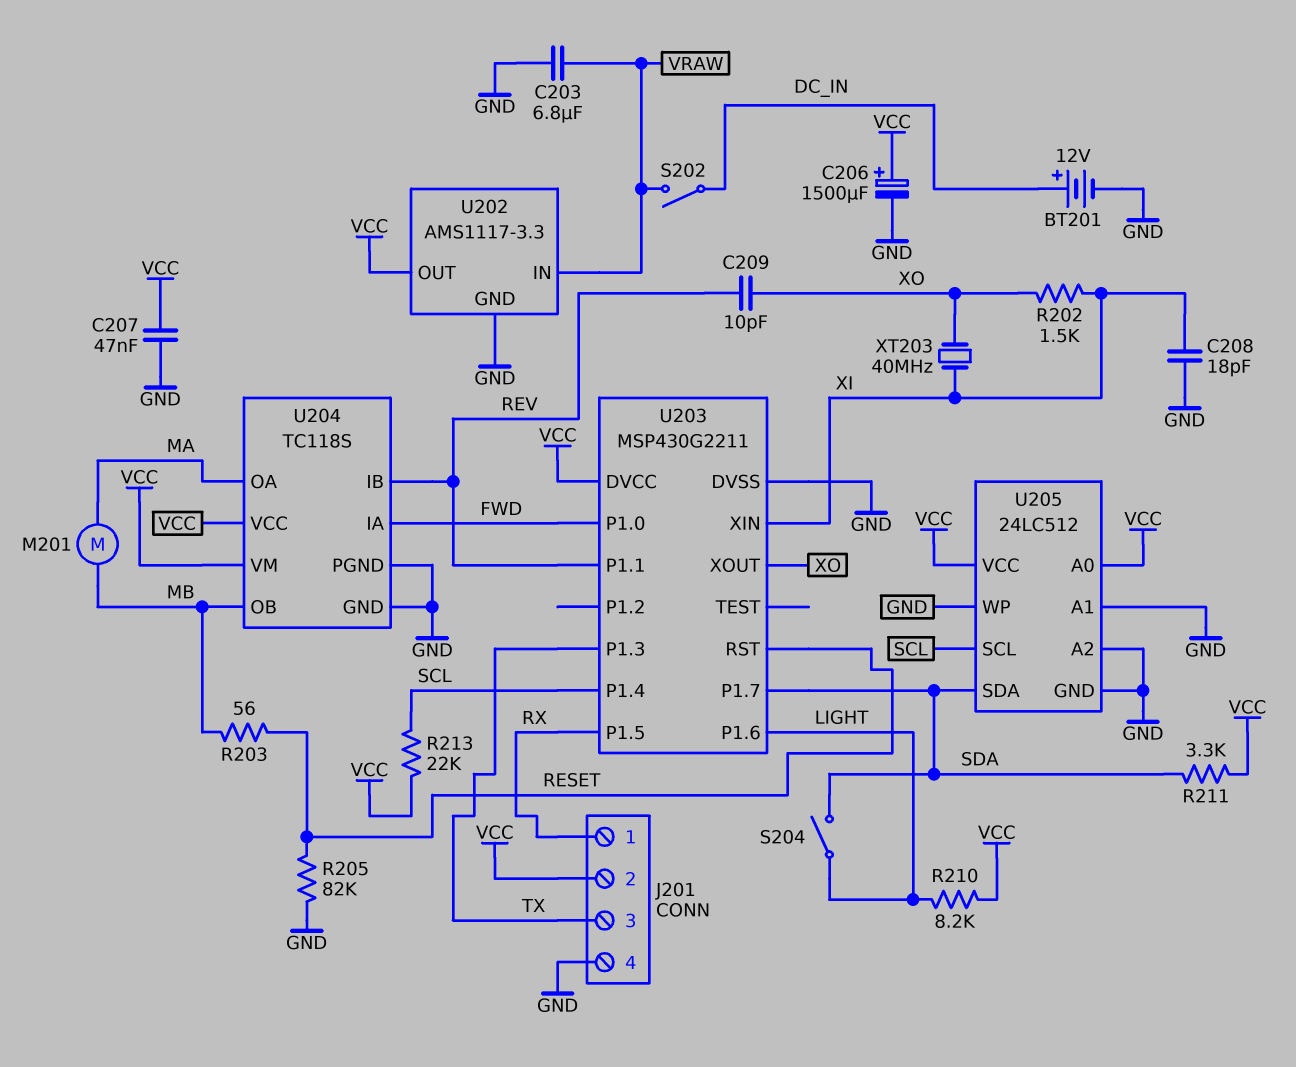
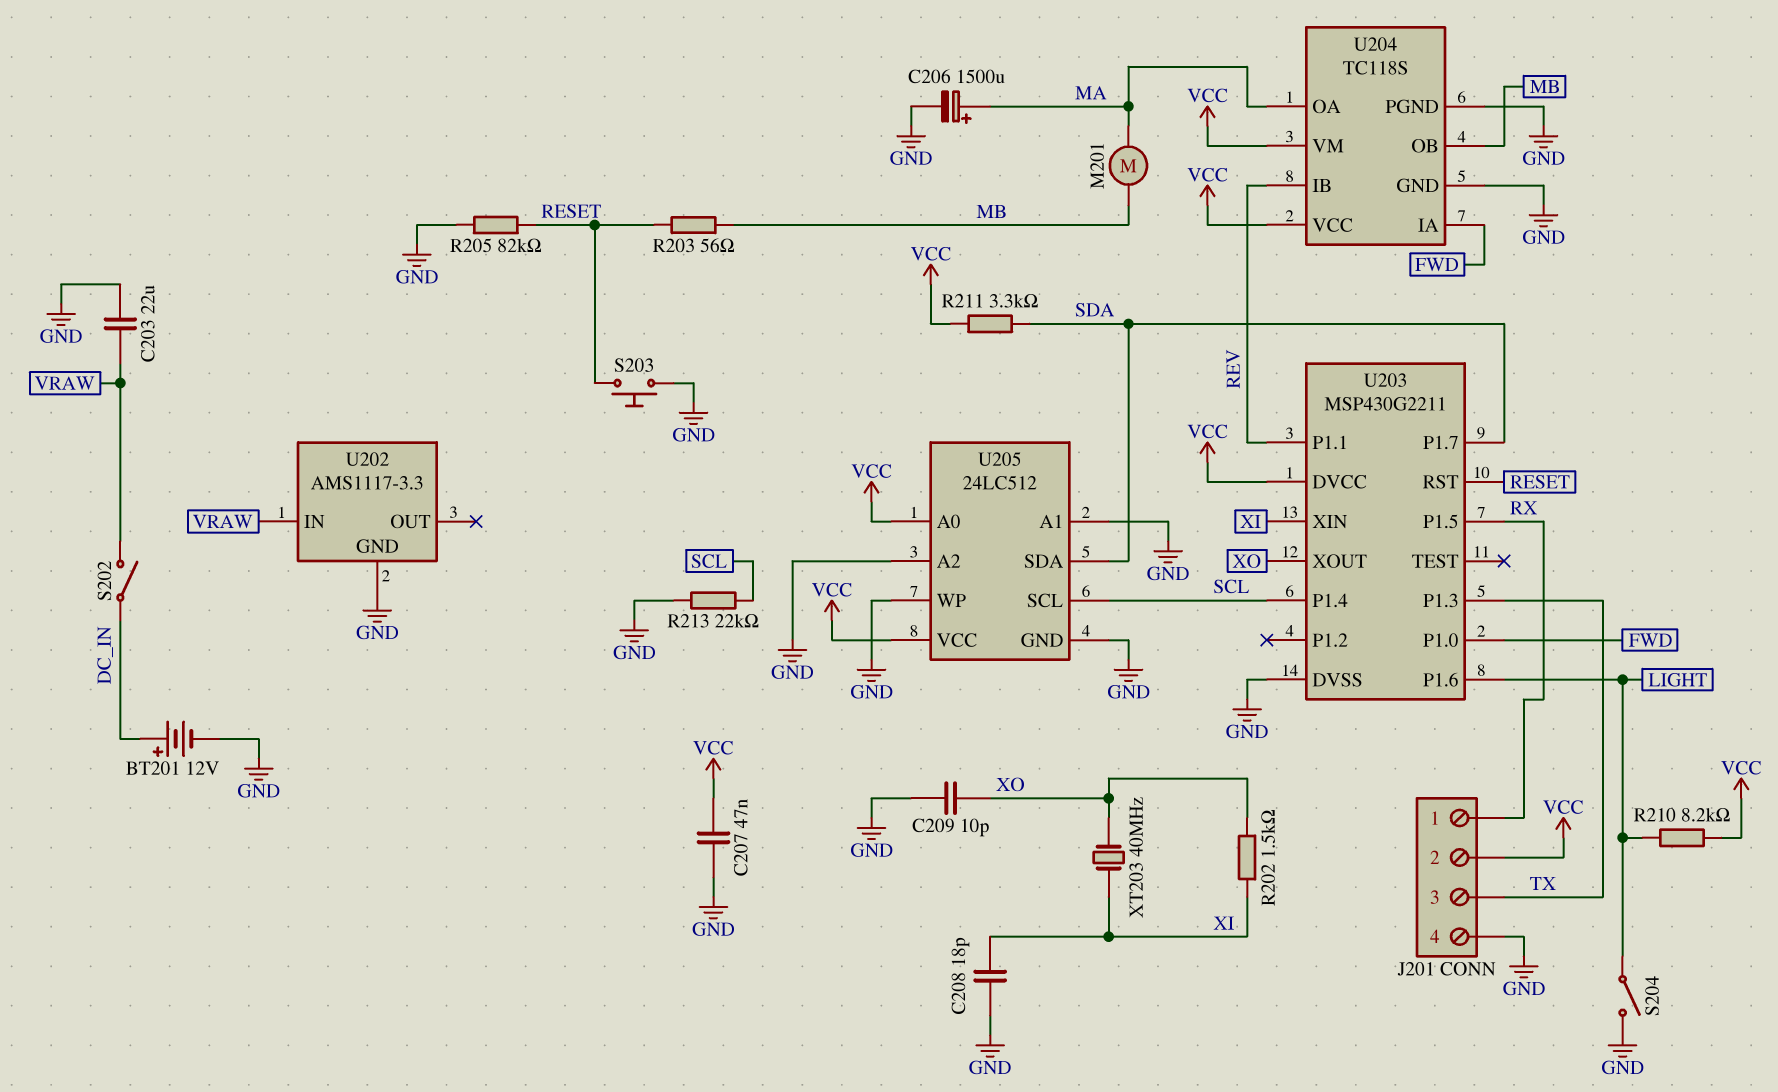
C203: 6.8uF (GND, VRAW) -> 22uF (GND, VRAW)
C206: 1500uF (plus VCC, minus GND) -> 1500uF (plus MA, minus GND)
C209: 10pF (REV, XO) -> 10pF (GND, XO)
R213: 22k (SCL, VCC) -> 22k (GND, SCL)
S203: none -> button (GND, RESET)
S204: switch (LIGHT, SDA) -> switch (GND, LIGHT)
U202 pin OUT: VCC -> none

